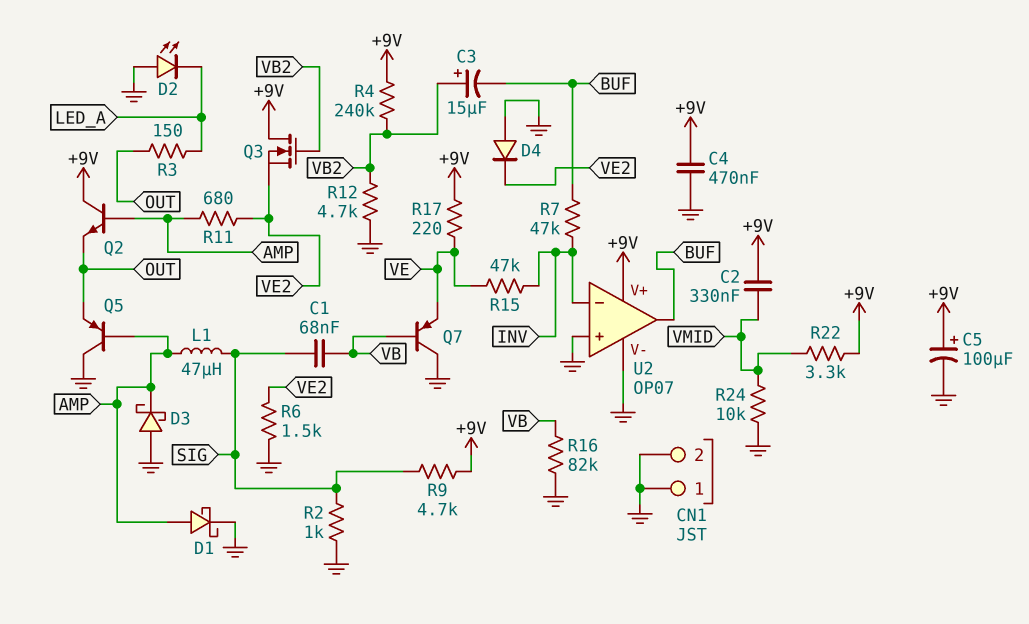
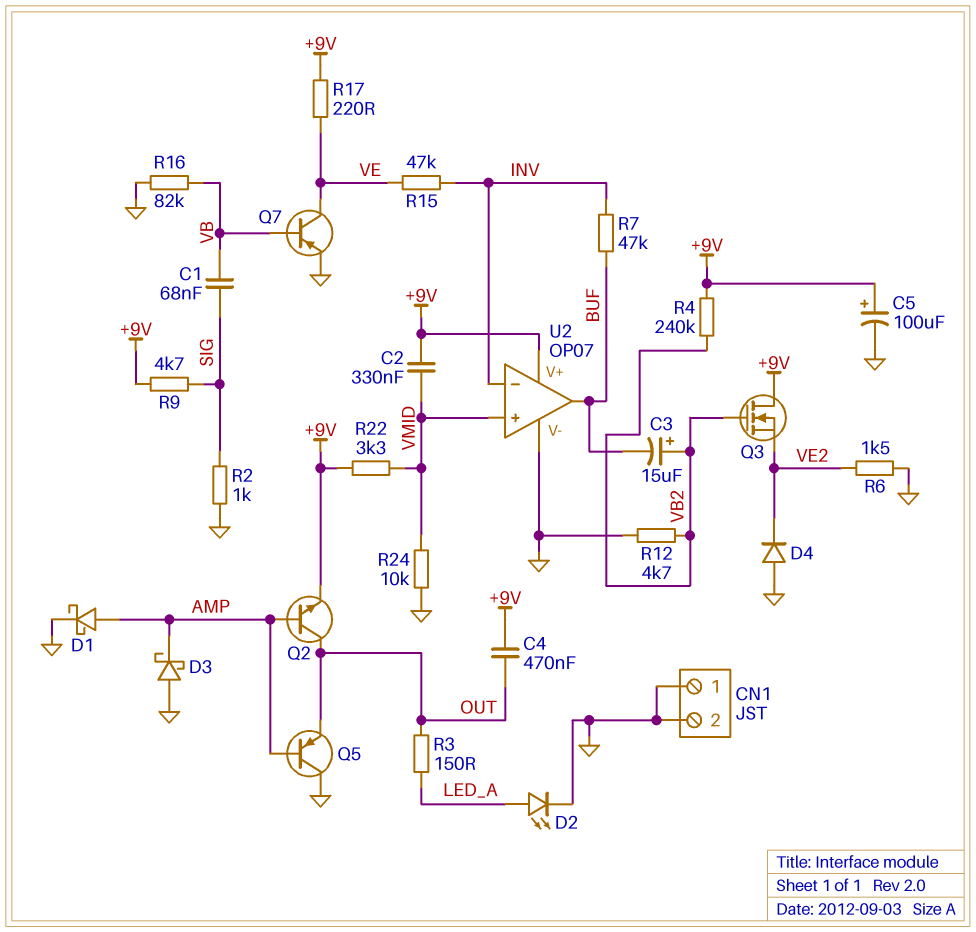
C4: 470nF (+9V, GND) -> 470nF (+9V, OUT)
D2: LED (A GND, K LED_A) -> LED (A LED_A, K GND)
L1: 47uH (AMP, SIG) -> none
Q2: NPN (B AMP, C +9V, E OUT) -> NPN (B AMP, C OUT, E +9V)
Q7: PNP (B VB, C GND, E VE) -> PNP (B VB, C VE, E GND)
R11: 680 (AMP, VE2) -> none
U2 pin in+: GND -> VMID

